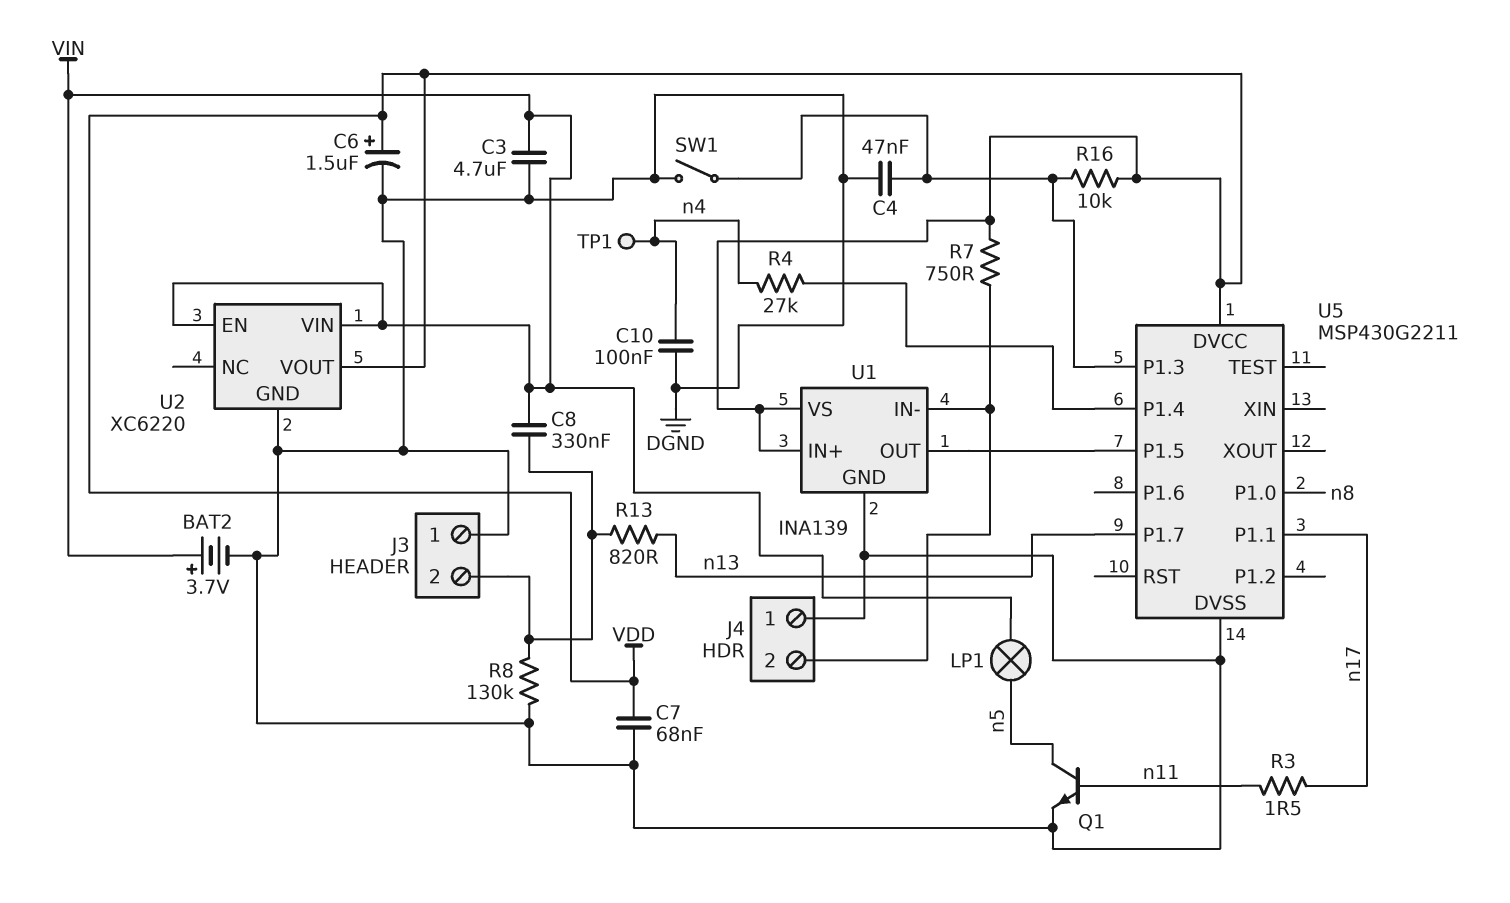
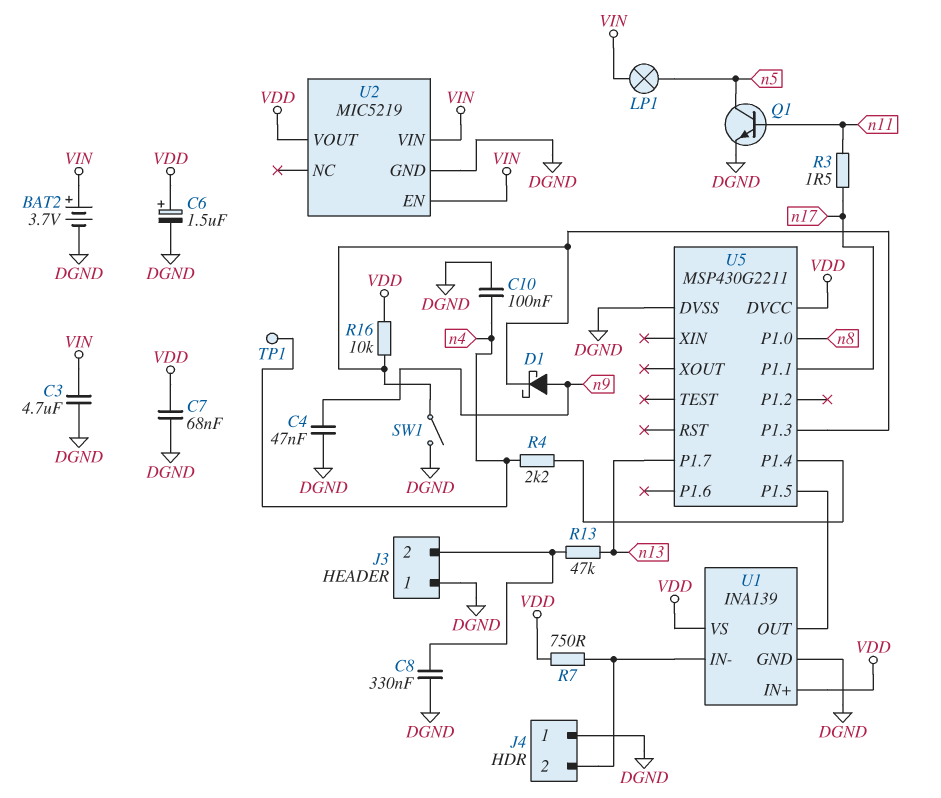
C4: 47nF (DGND, U5/P1.3) -> 47nF (DGND, n9)
C8: 330nF (J3/2, VIN) -> 330nF (DGND, J3/2)
D1: none -> schottky (A n9, K U5/P1.3)
R4: 27k (U5/P1.4, n4) -> 2.2k (U5/P1.4, n4)
R8: 130k (DGND, J3/2) -> none
R13: 820 (J3/2, n13) -> 47k (J3/2, n13)
U2: XC6220 -> MIC5219

